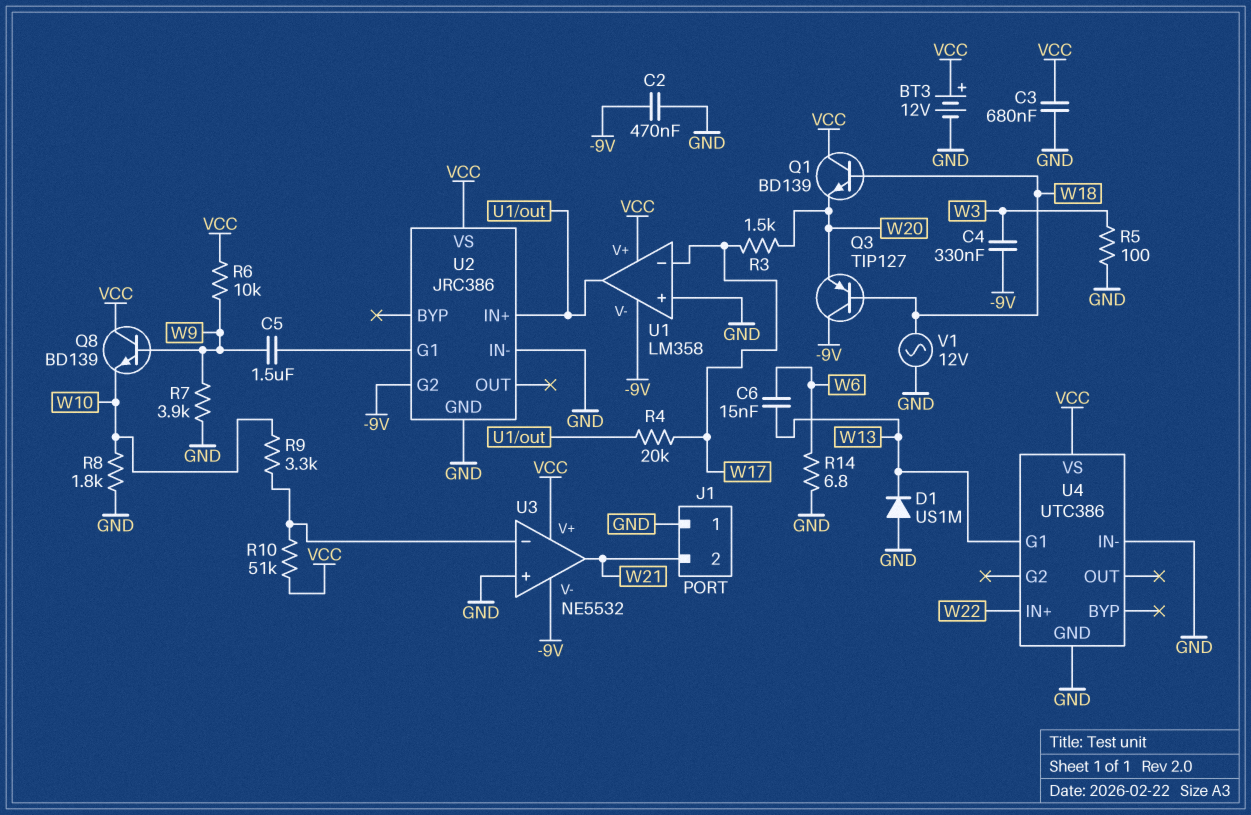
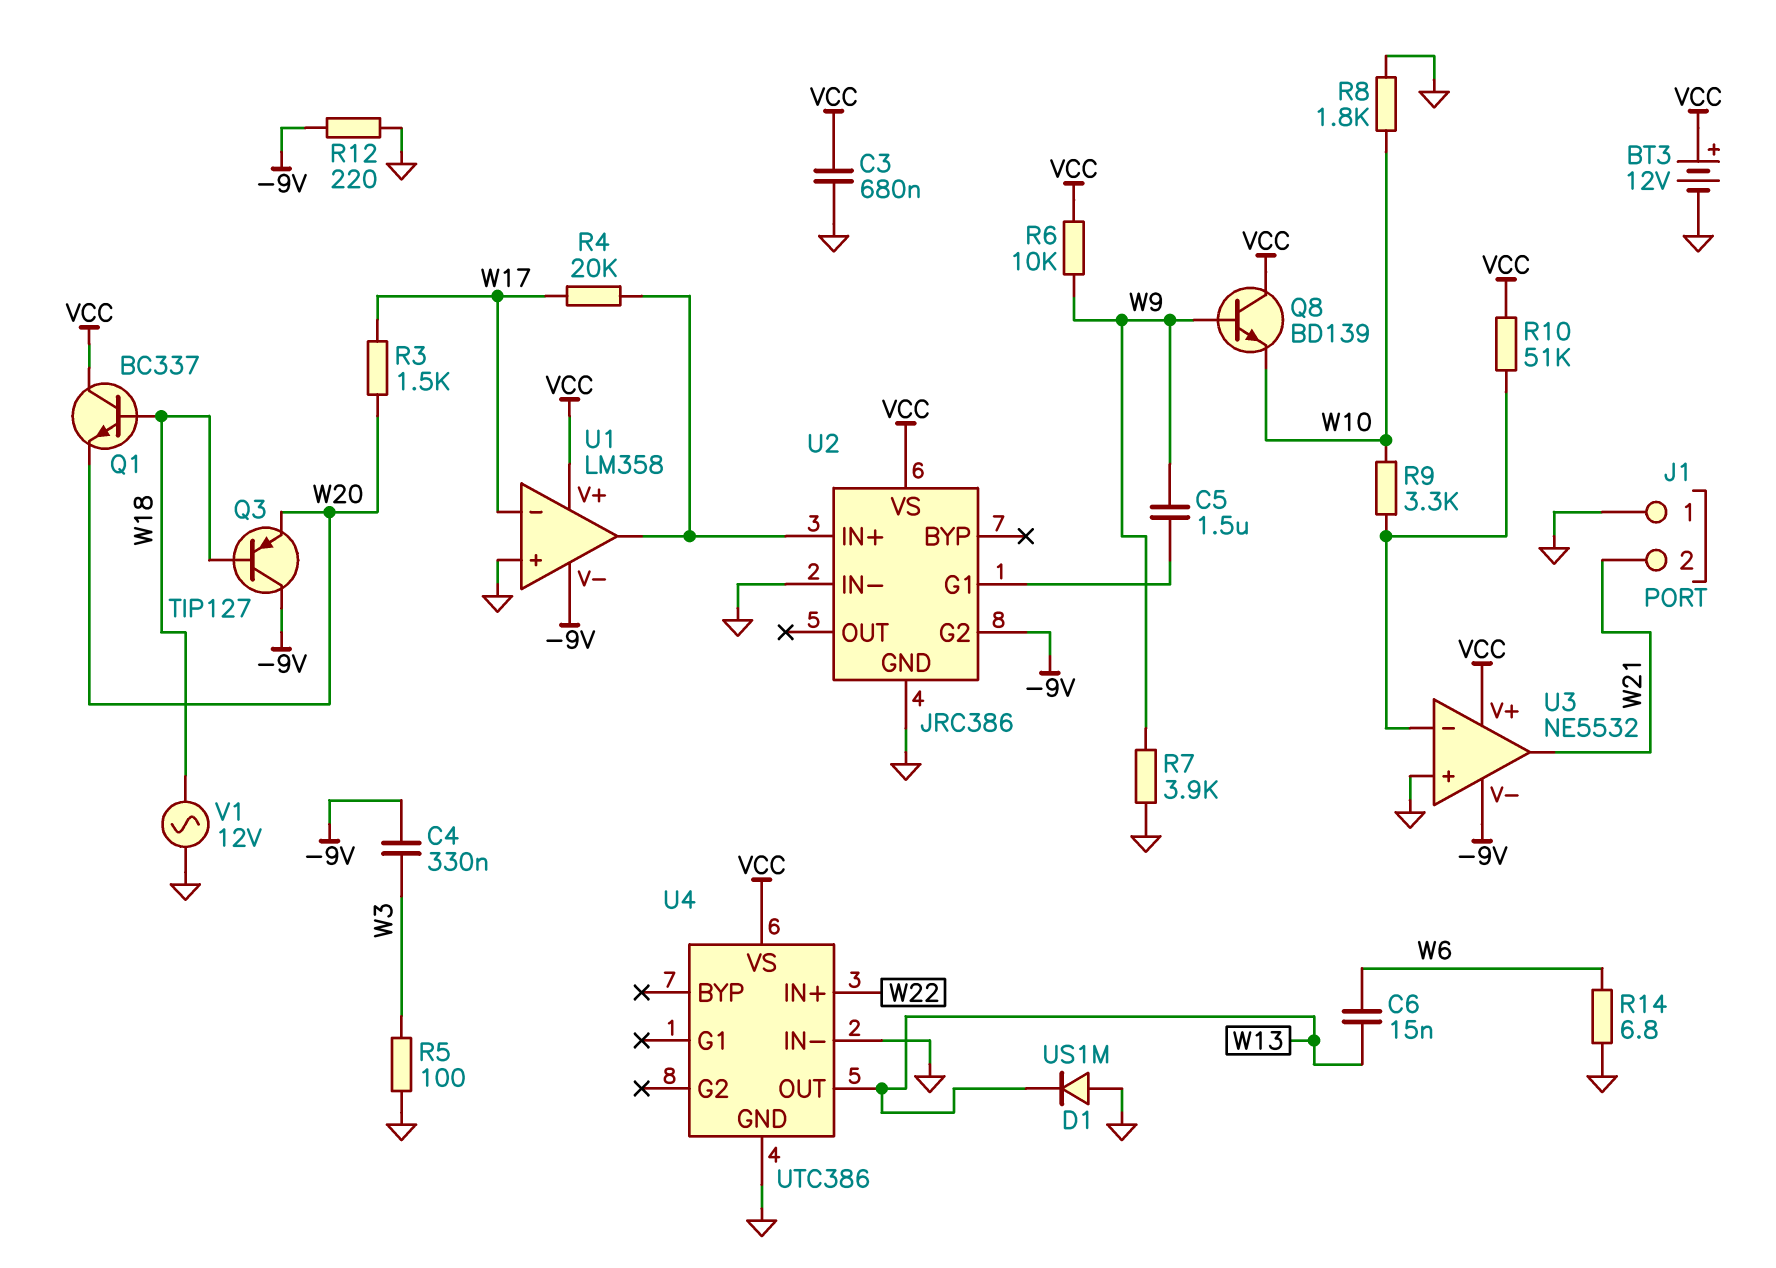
C2: 470nF (-9V, GND) -> none
Q1: NPN BD139 (B W18, C VCC, E W20) -> NPN BC337 (B W18, C VCC, E W20)
R12: none -> 220 (-9V, GND)
U4 pin G1: W13 -> none
U4 pin OUT: none -> W13

